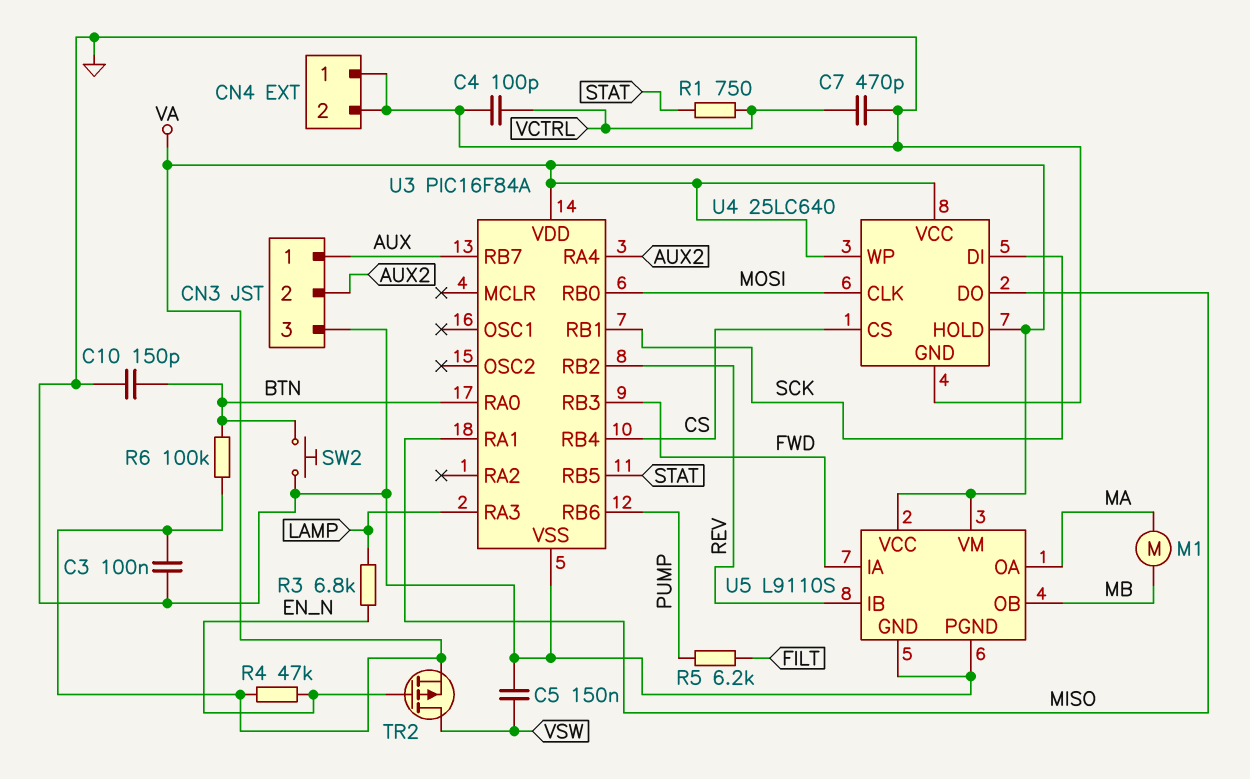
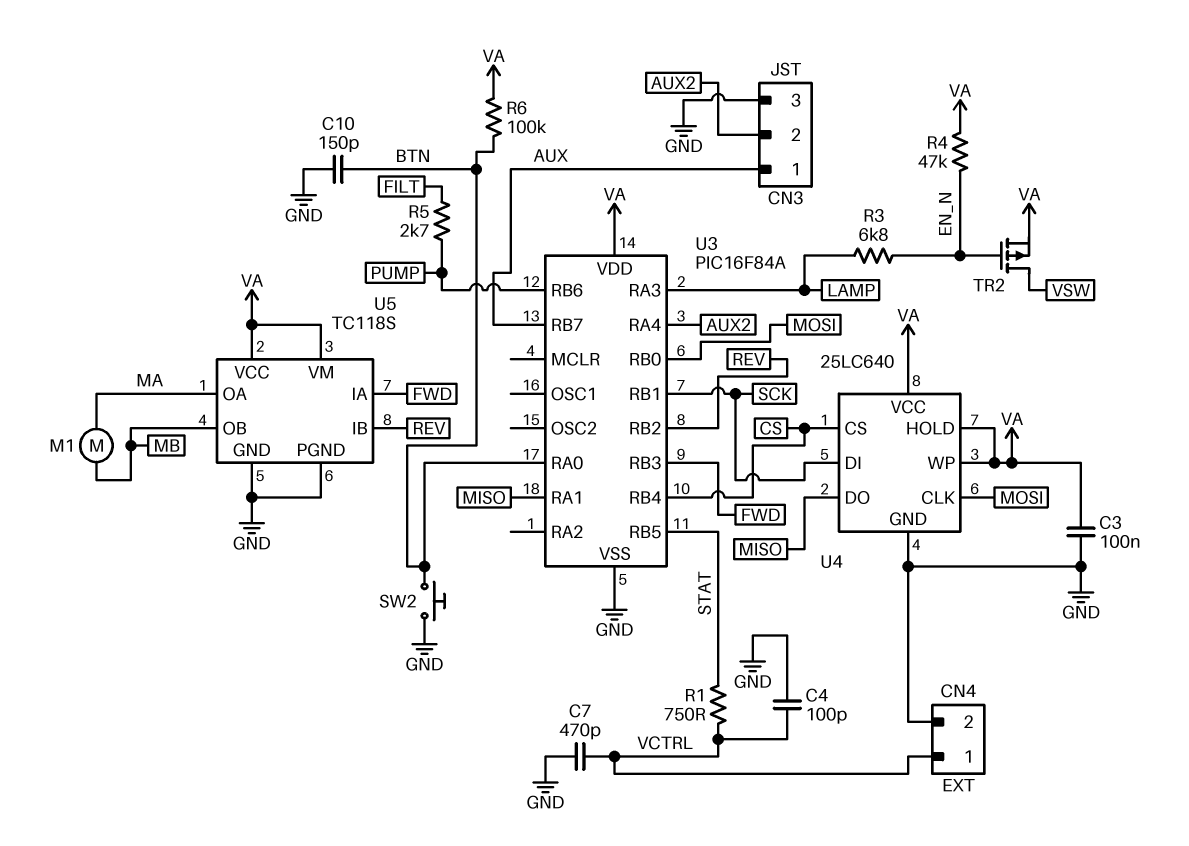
C5: 150nF (GND, VSW) -> none
CN4 pin 1: GND -> VCTRL
R5: 6.2k (FILT, PUMP) -> 2.7k (FILT, PUMP)
U5: L9110S -> TC118S

